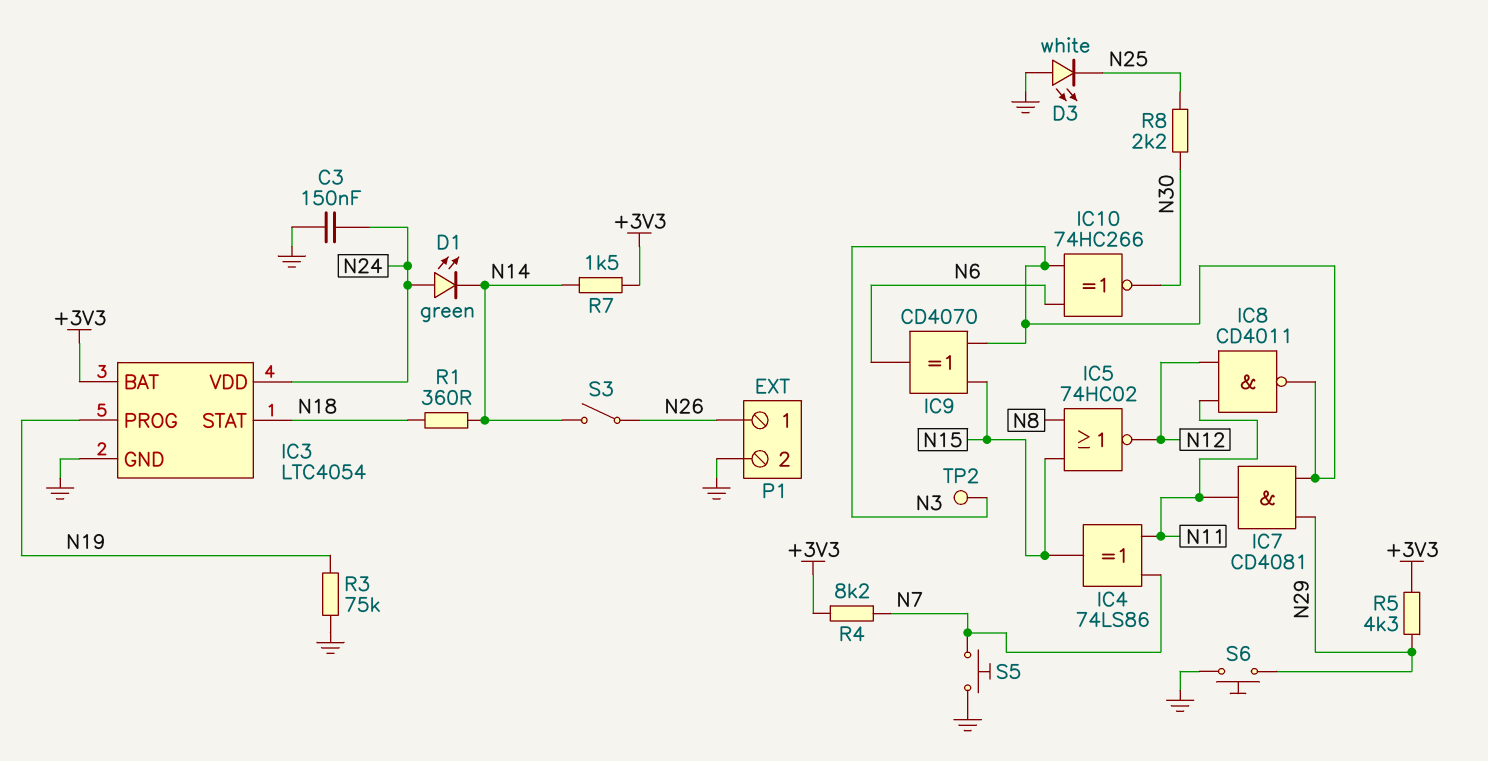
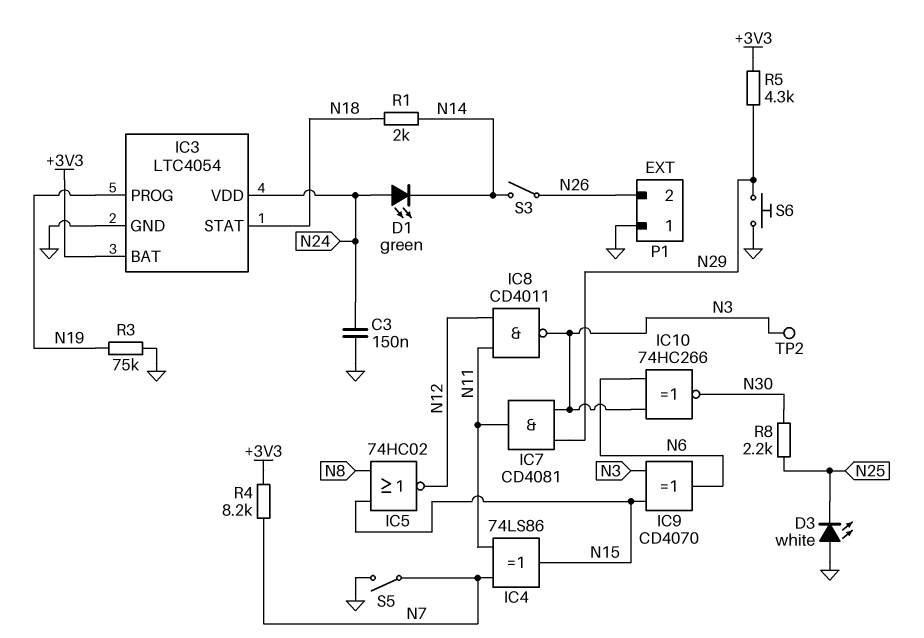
P1 pin 1: N26 -> GND
P1 pin 2: GND -> N26
R1: 360 (N14, N18) -> 2k (N14, N18)
R7: 1.5k (+3V3, N14) -> none
S5: button (GND, N7) -> switch (GND, N7)

